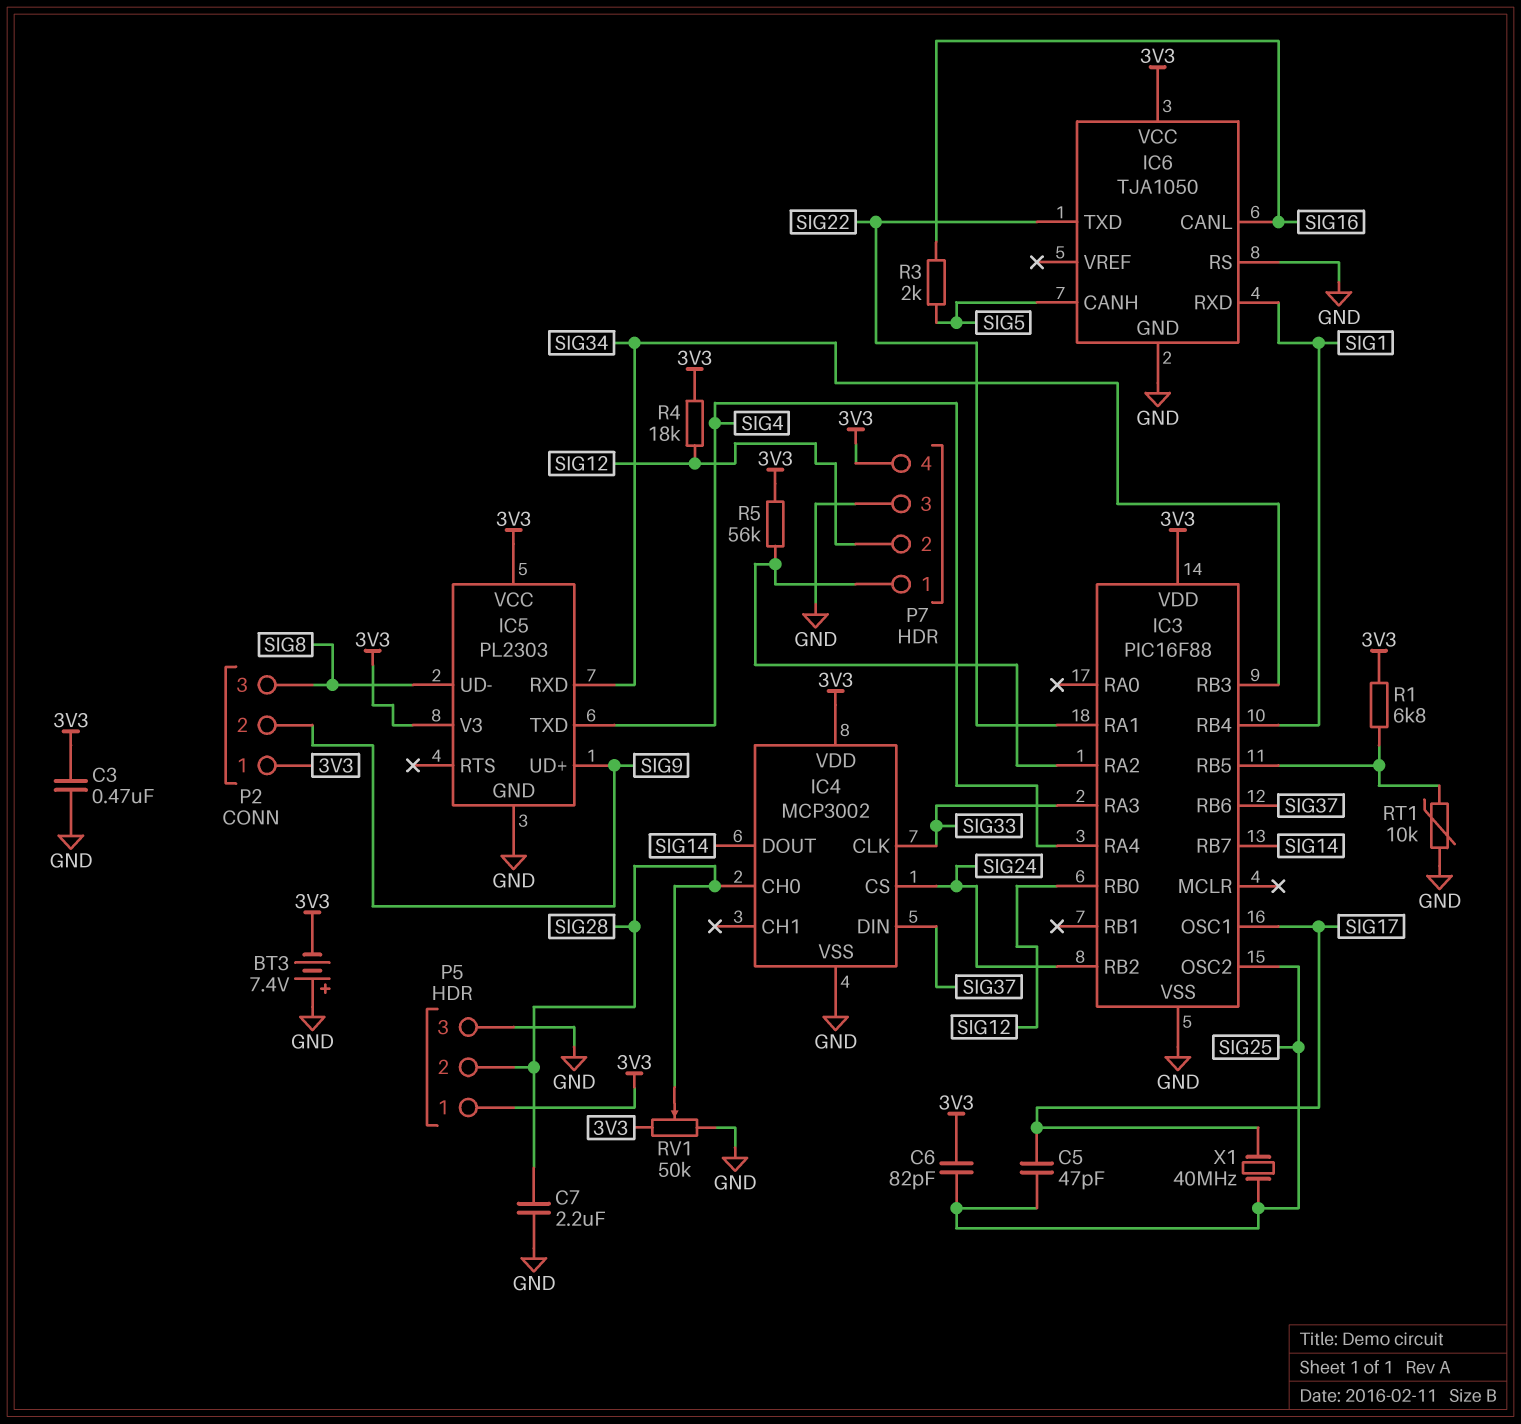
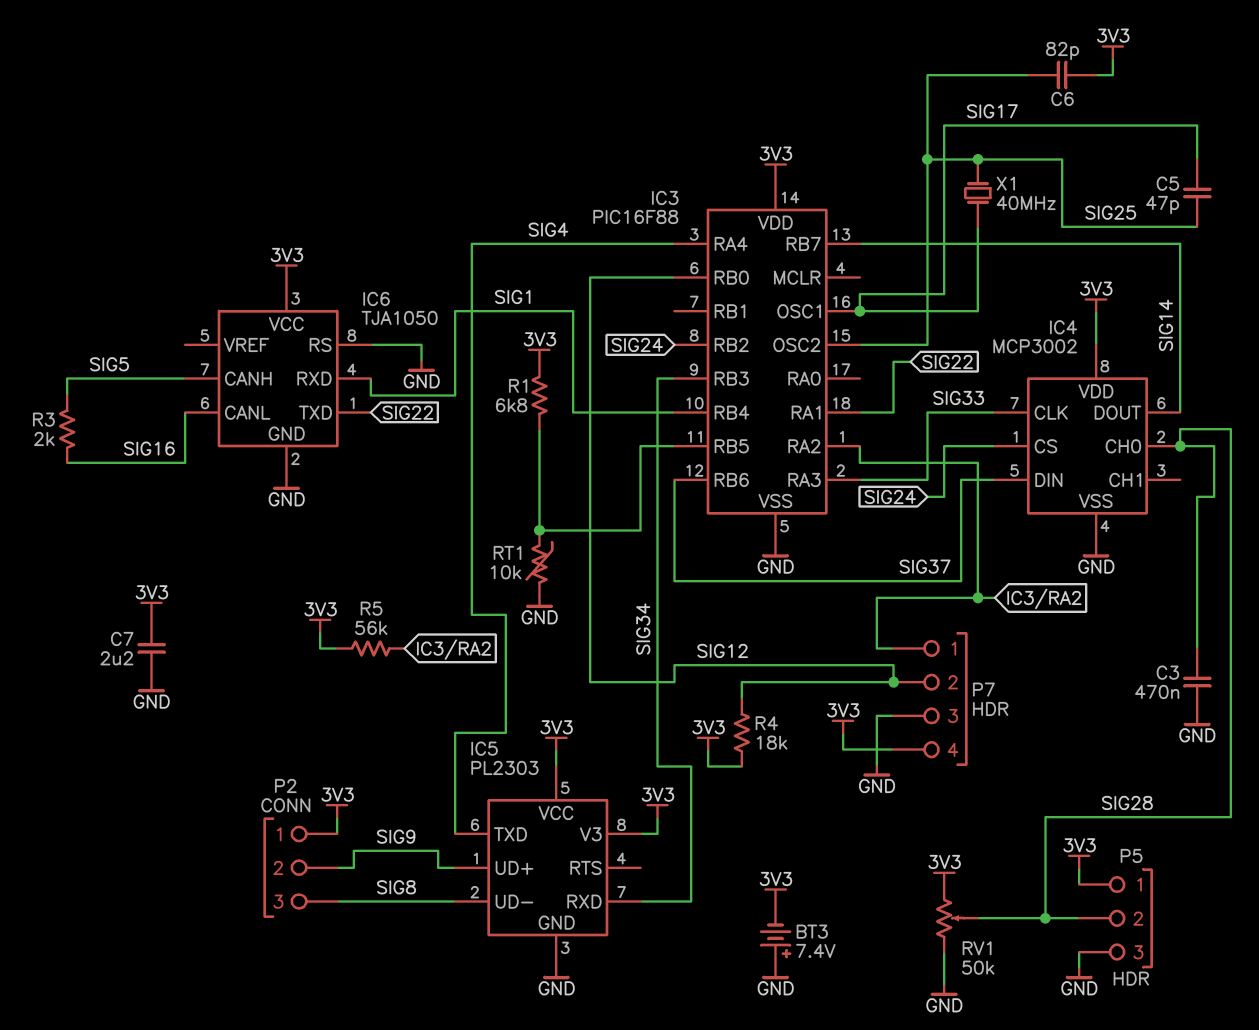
C3: 470nF (3V3, GND) -> 470nF (GND, SIG28)
C7: 2.2uF (GND, SIG28) -> 2.2uF (3V3, GND)

